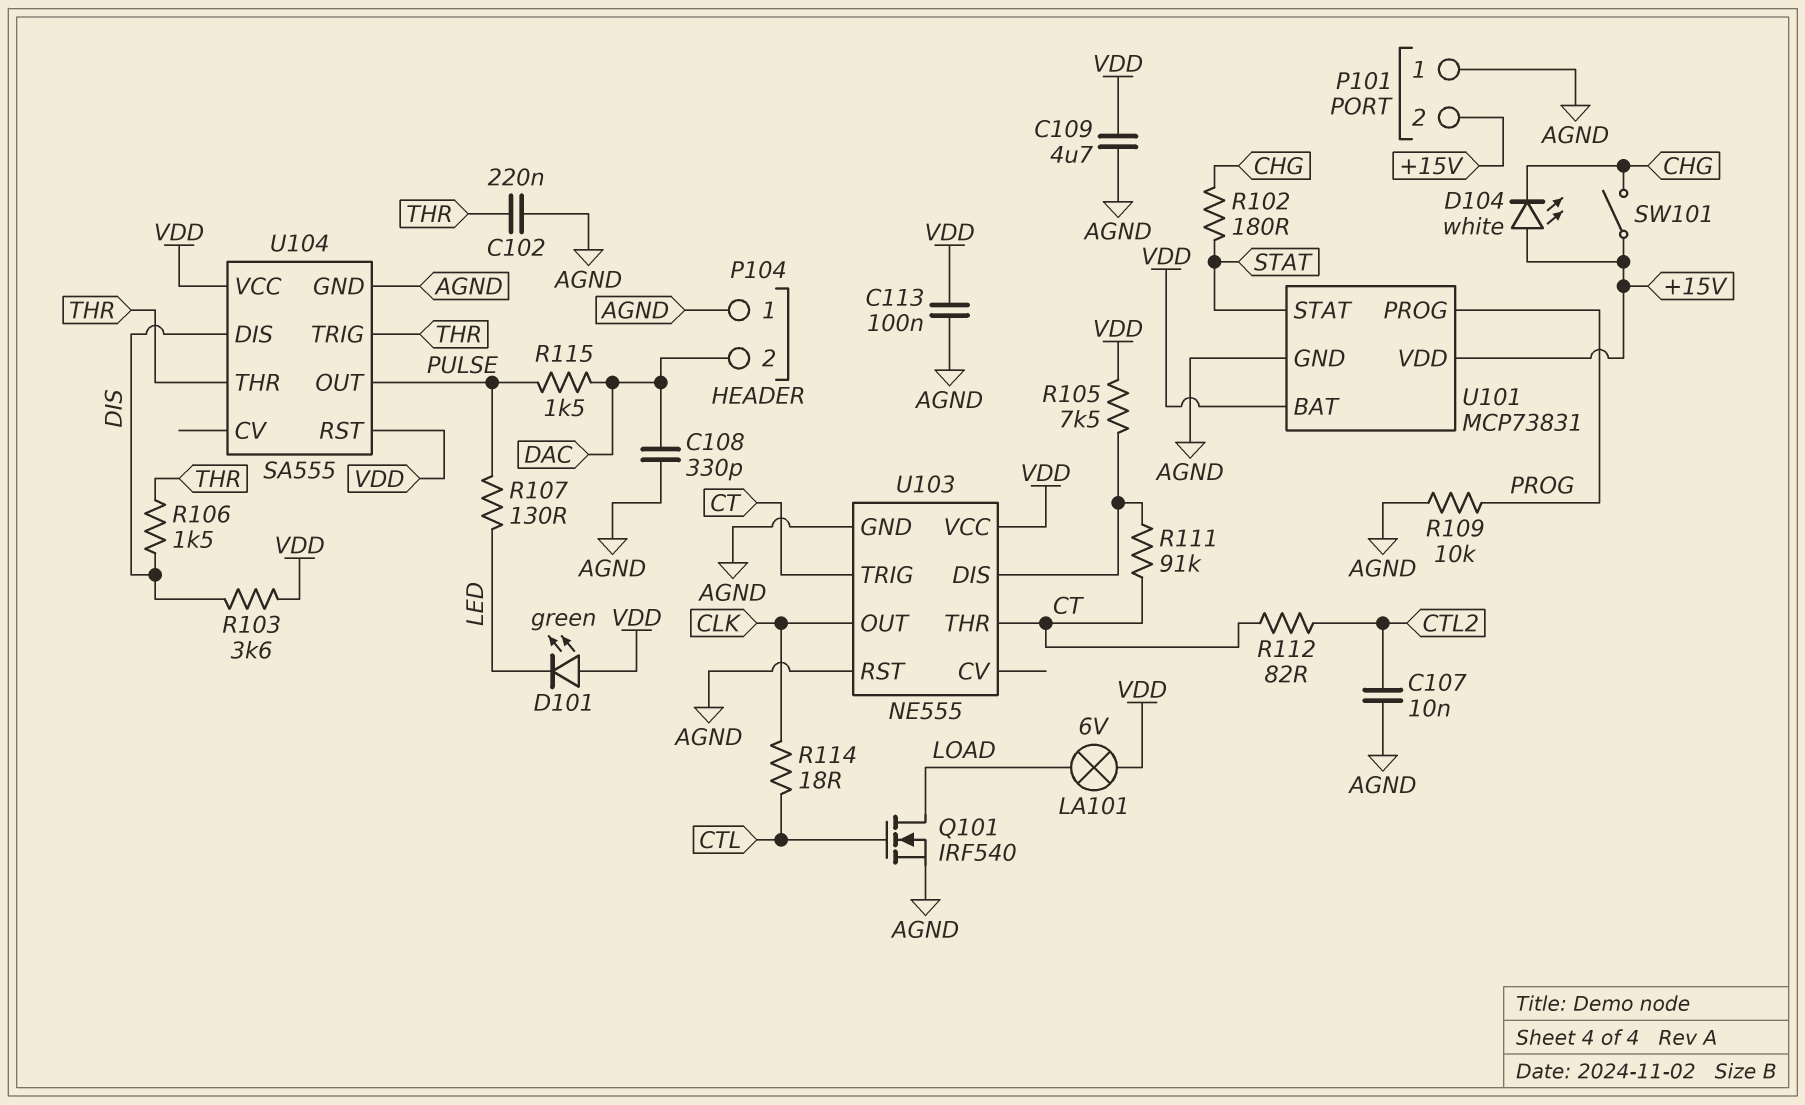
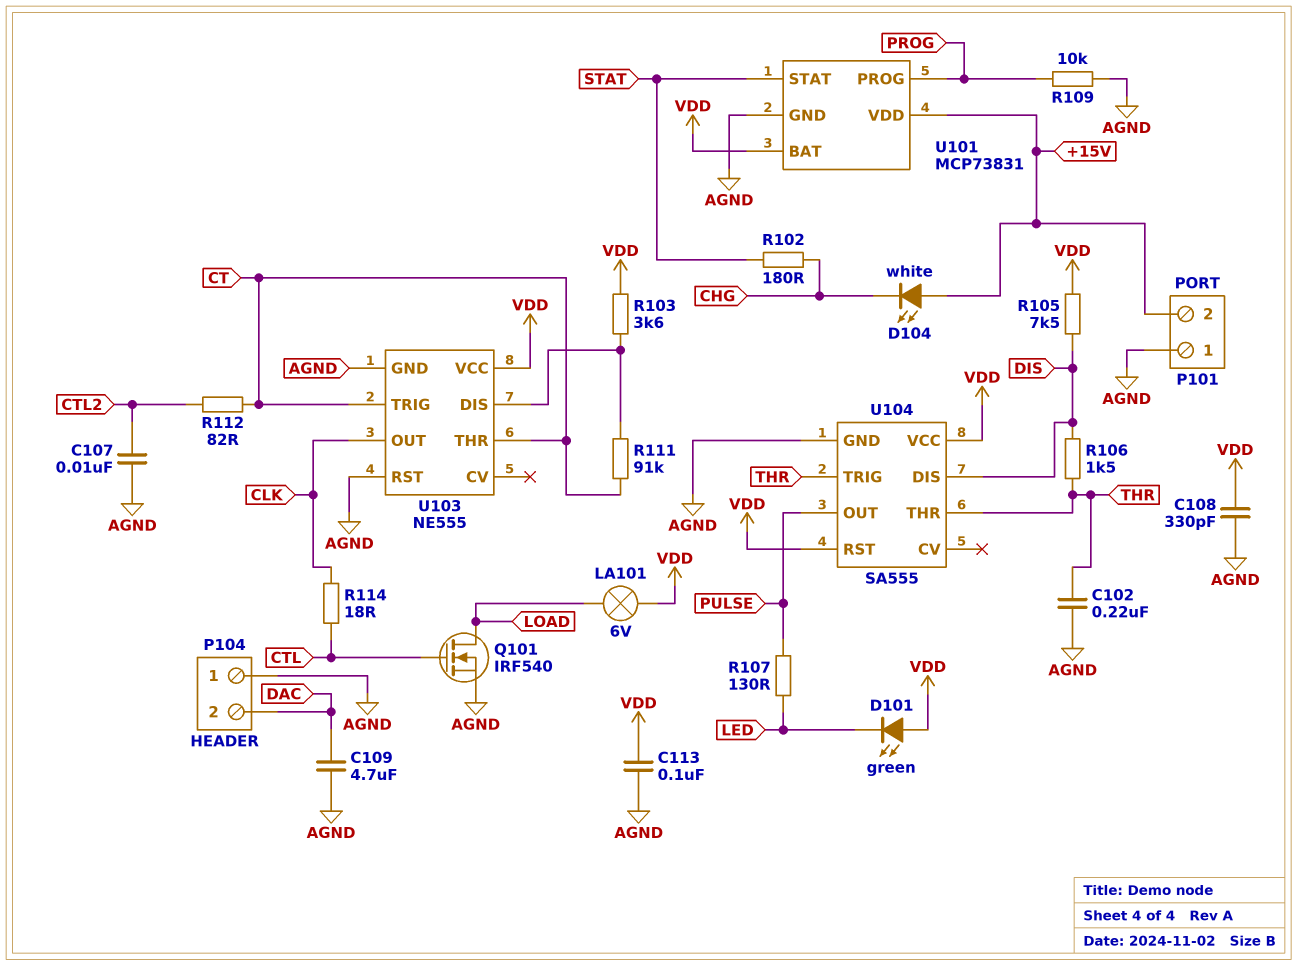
C108: 330pF (AGND, DAC) -> 330pF (AGND, VDD)
C109: 4.7uF (AGND, VDD) -> 4.7uF (AGND, DAC)
R103: 3.6k (DIS, VDD) -> 3.6k (U103/DIS, VDD)
R105: 7.5k (U103/DIS, VDD) -> 7.5k (DIS, VDD)
R115: 1.5k (DAC, PULSE) -> none
SW101: switch (+15V, CHG) -> none

